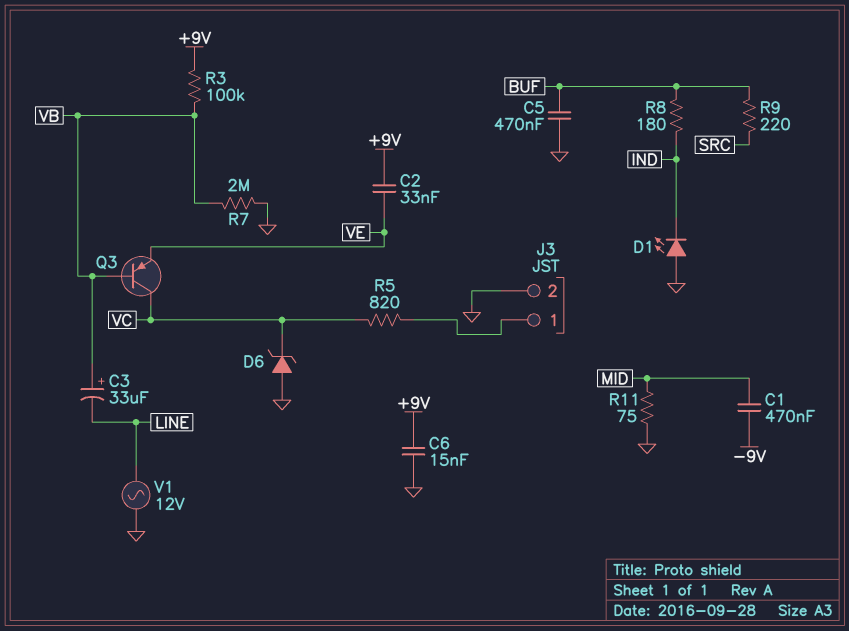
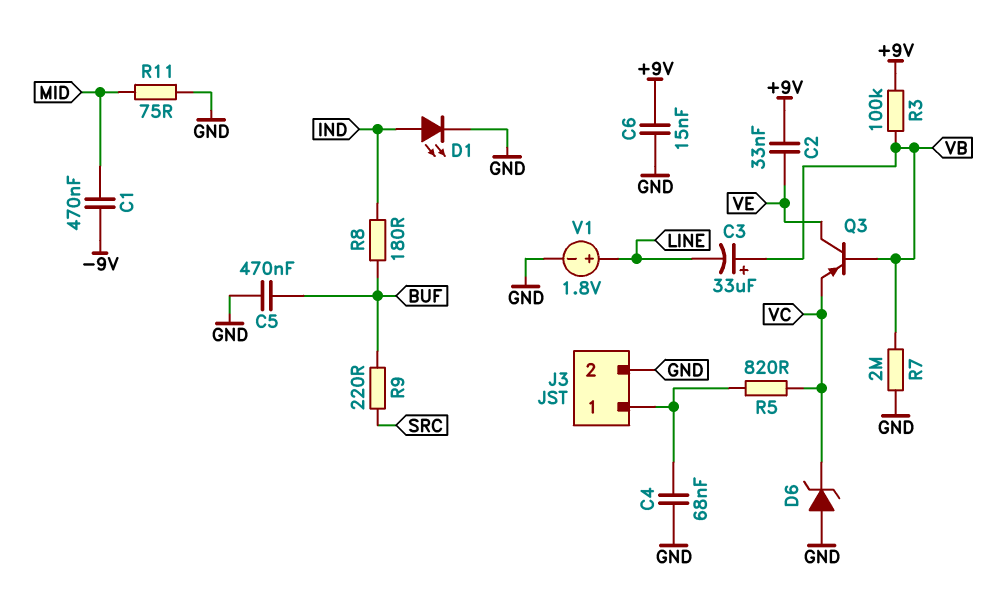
C4: none -> 68nF (GND, J3/1)
D1: LED (A GND, K IND) -> LED (A IND, K GND)
Q3: PNP (B VB, C VC, E VE) -> PNP (B VB, C VE, E VC)
V1: AC 12V (GND, LINE) -> 1.8V (plus LINE, minus GND)

